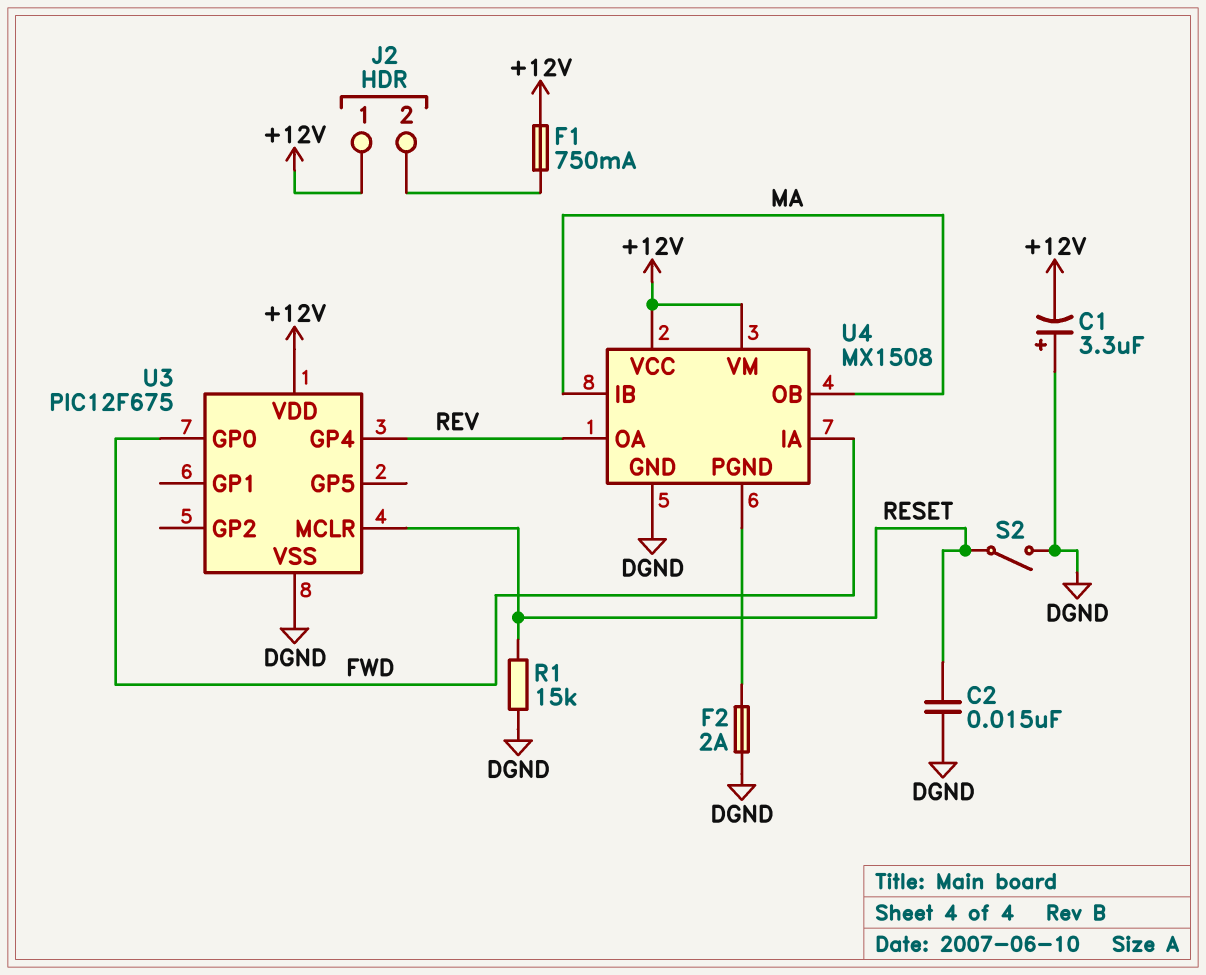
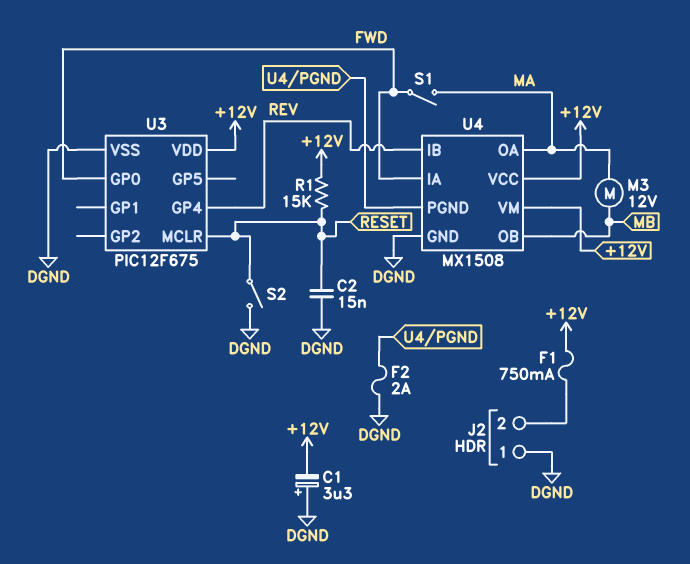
J2 pin 1: +12V -> DGND
M3: none -> motor 12V (MA, MB)
R1: 15k (DGND, RESET) -> 15k (+12V, RESET)
S1: none -> switch (FWD, MA)
U4 pin IB: MA -> REV
U4 pin OA: REV -> MA
U4 pin OB: MA -> MB

